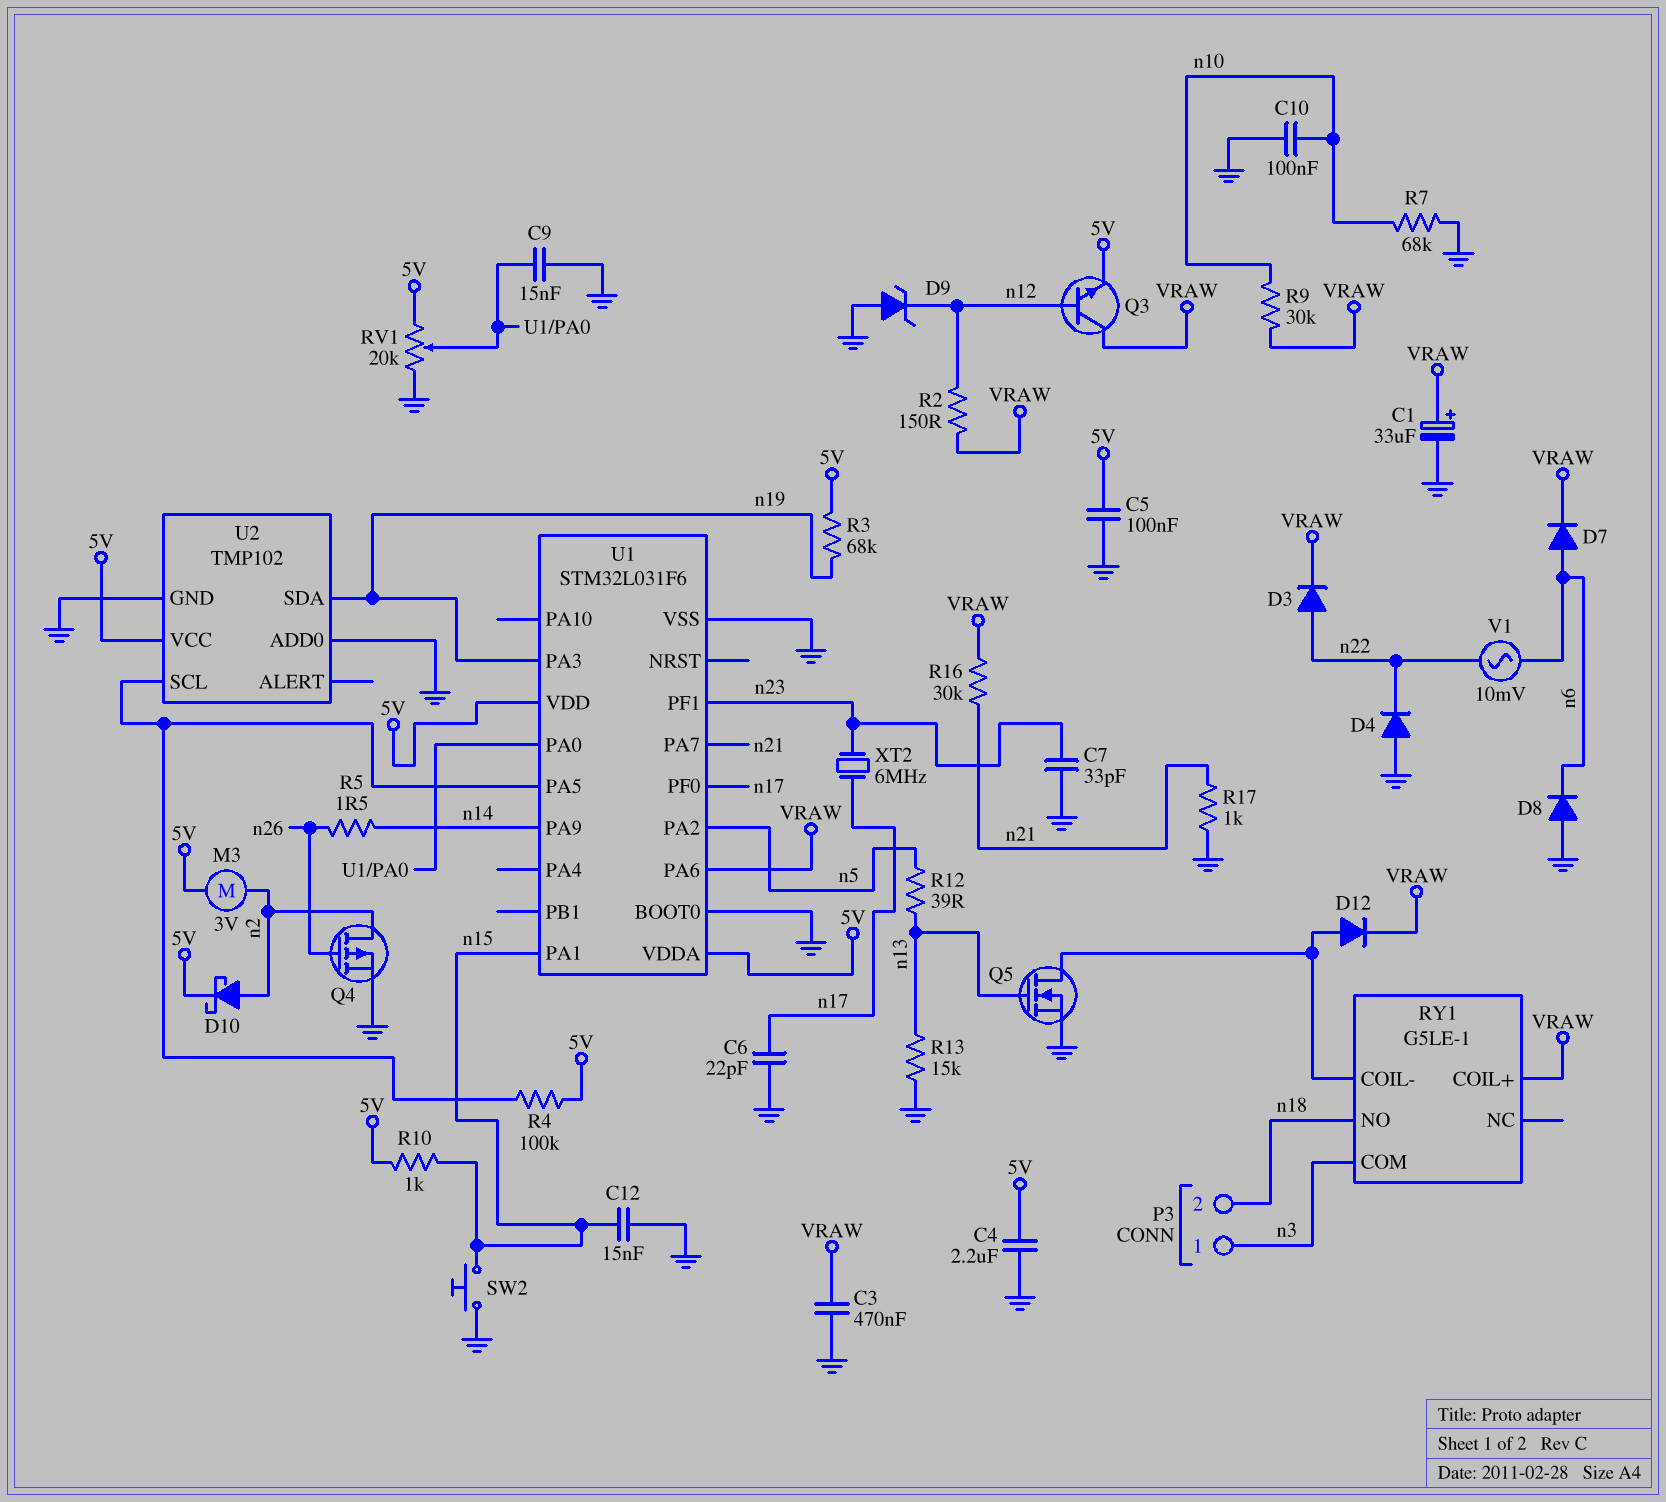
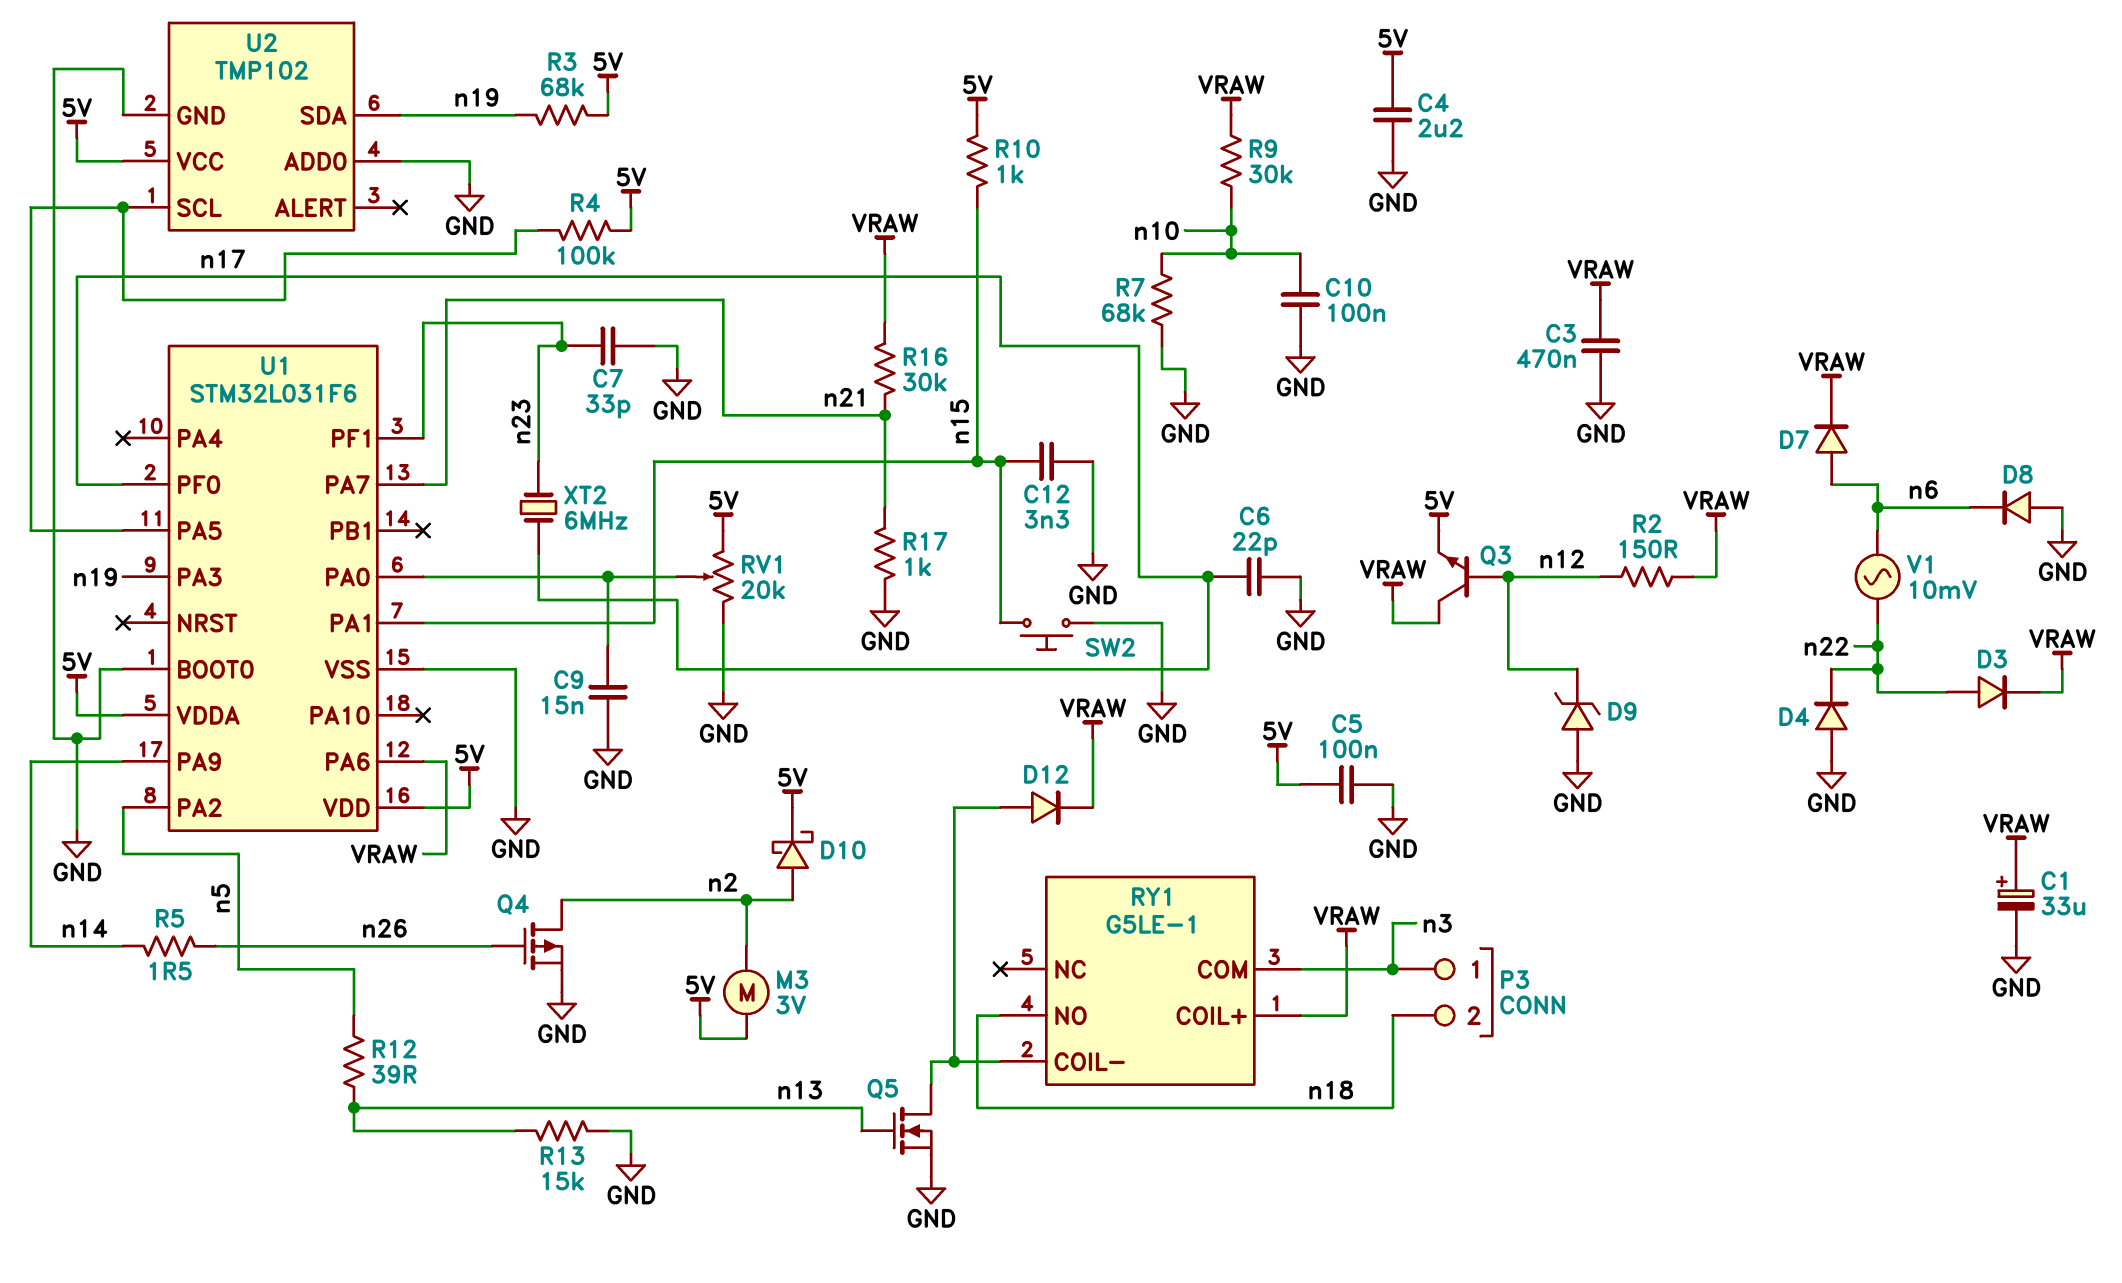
C12: 15nF (GND, n15) -> 3.3nF (GND, n15)

